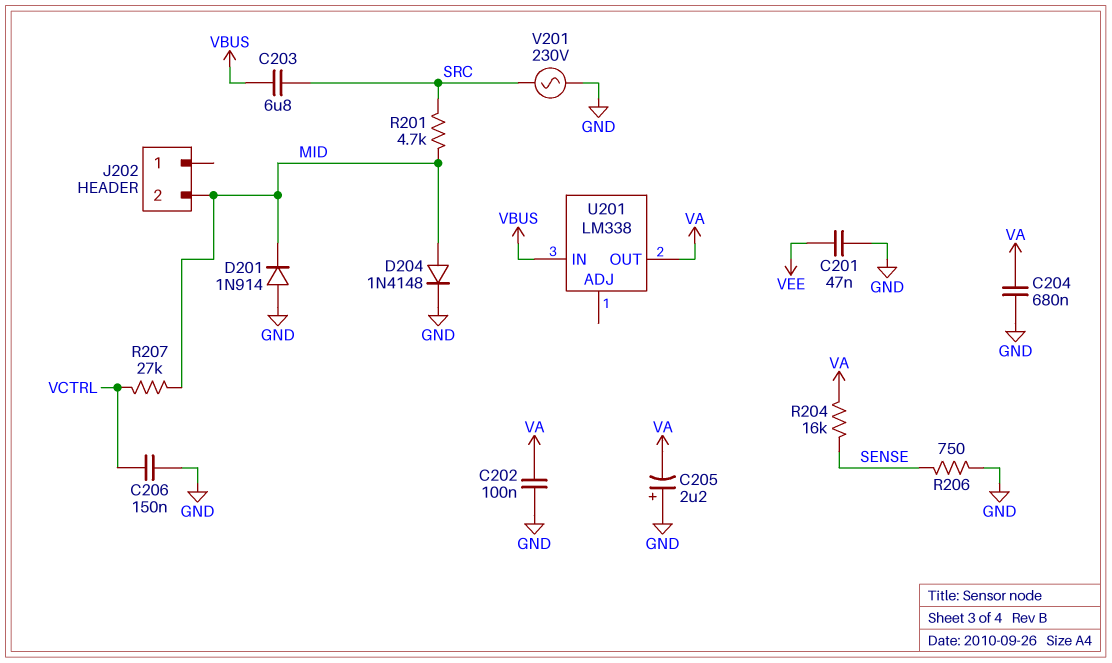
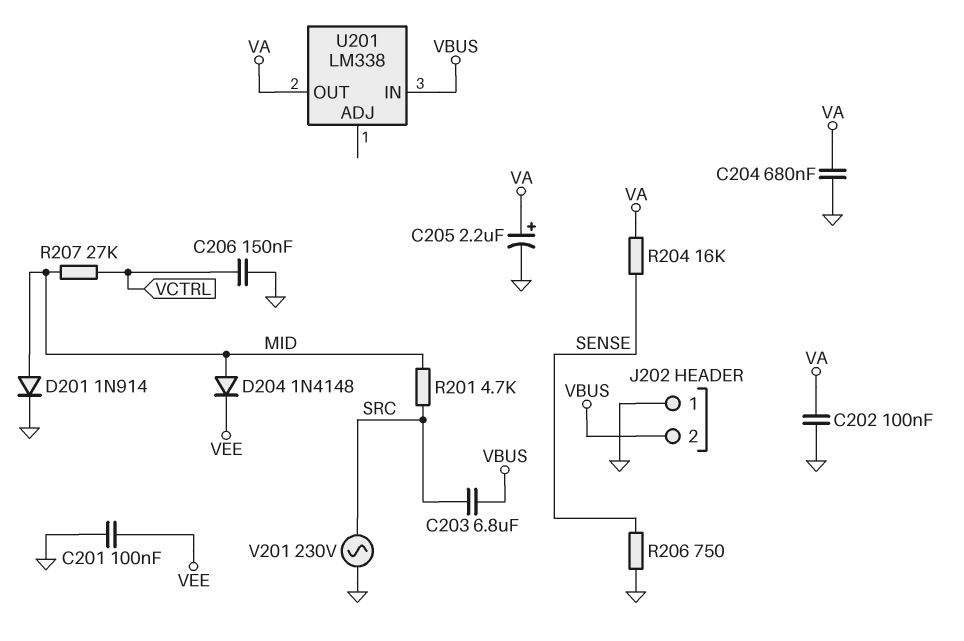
C201: 47nF (GND, VEE) -> 100nF (GND, VEE)
C205: 2.2uF (plus GND, minus VA) -> 2.2uF (plus VA, minus GND)
D201: diode 1N914 (A GND, K MID) -> diode 1N914 (A MID, K GND)
D204: diode 1N4148 (A MID, K GND) -> diode 1N4148 (A MID, K VEE)
J202 pin 1: none -> GND
J202 pin 2: MID -> VBUS

